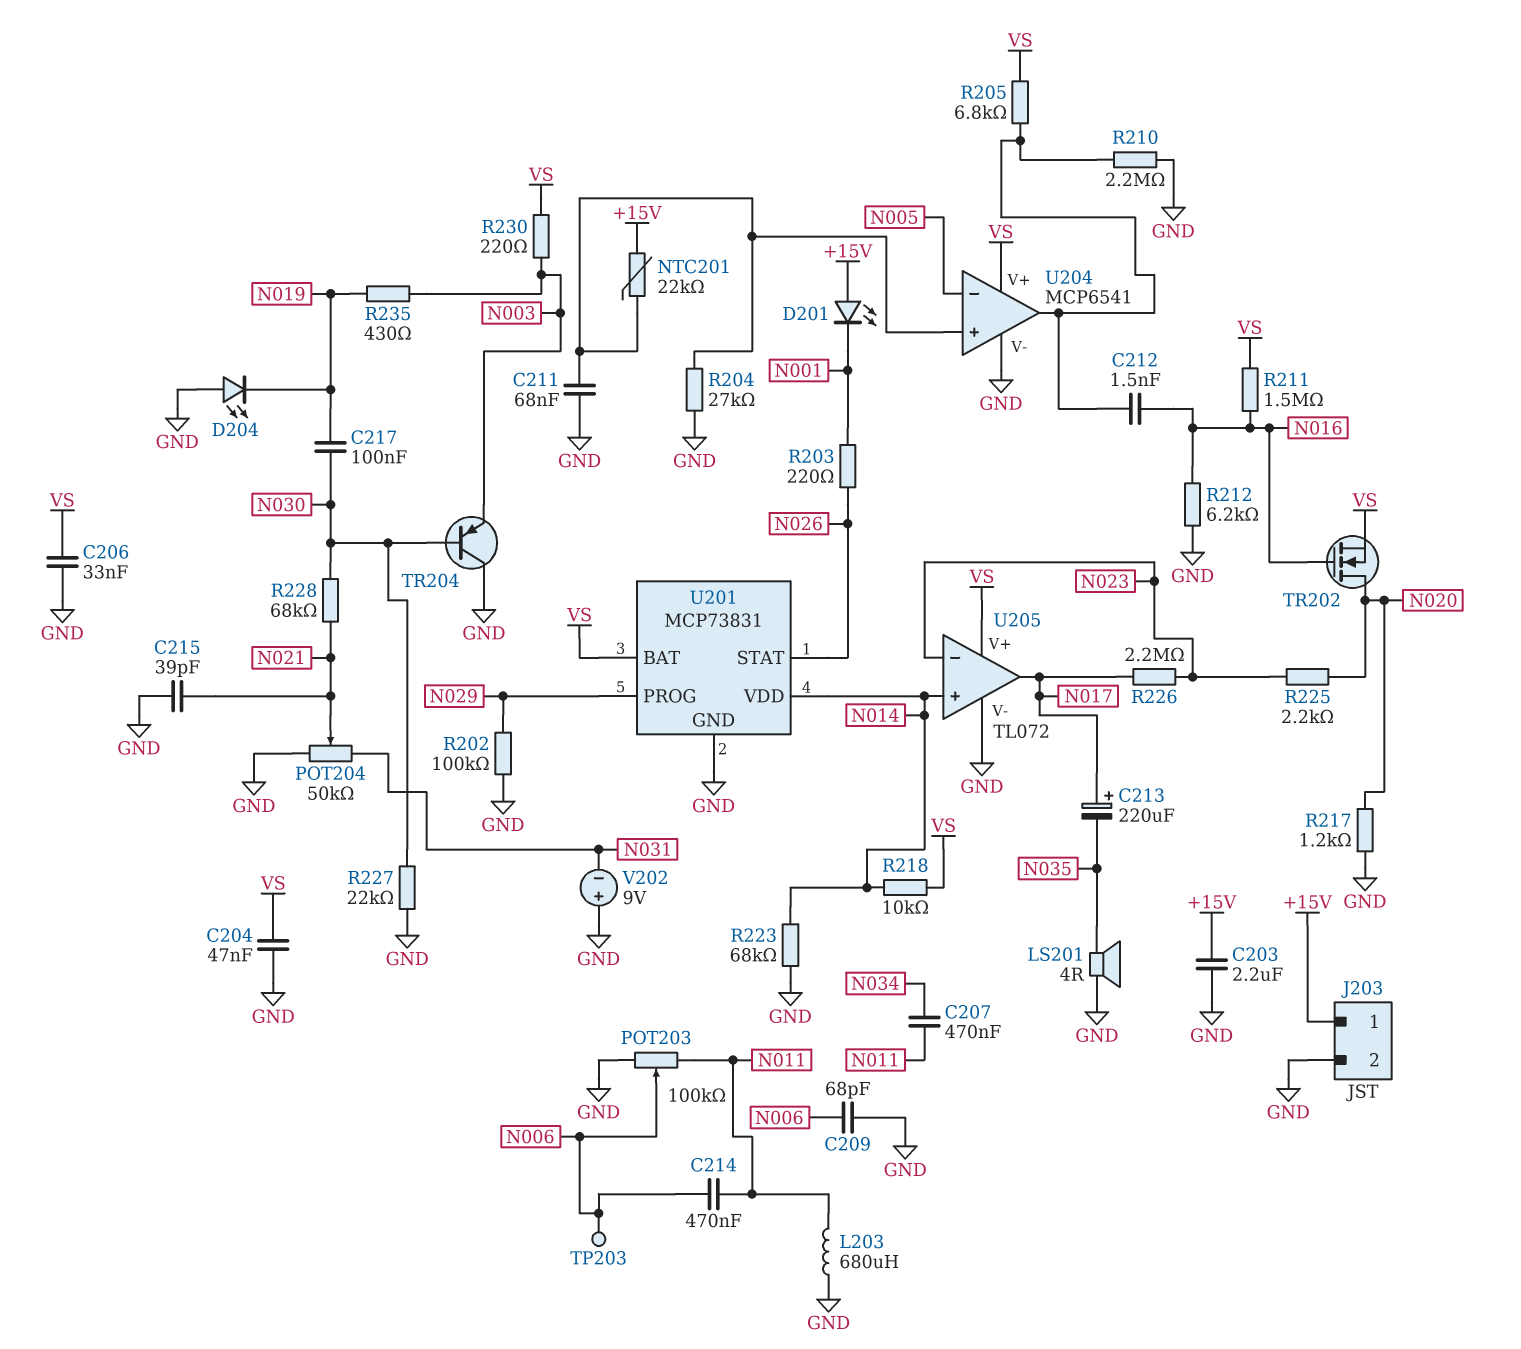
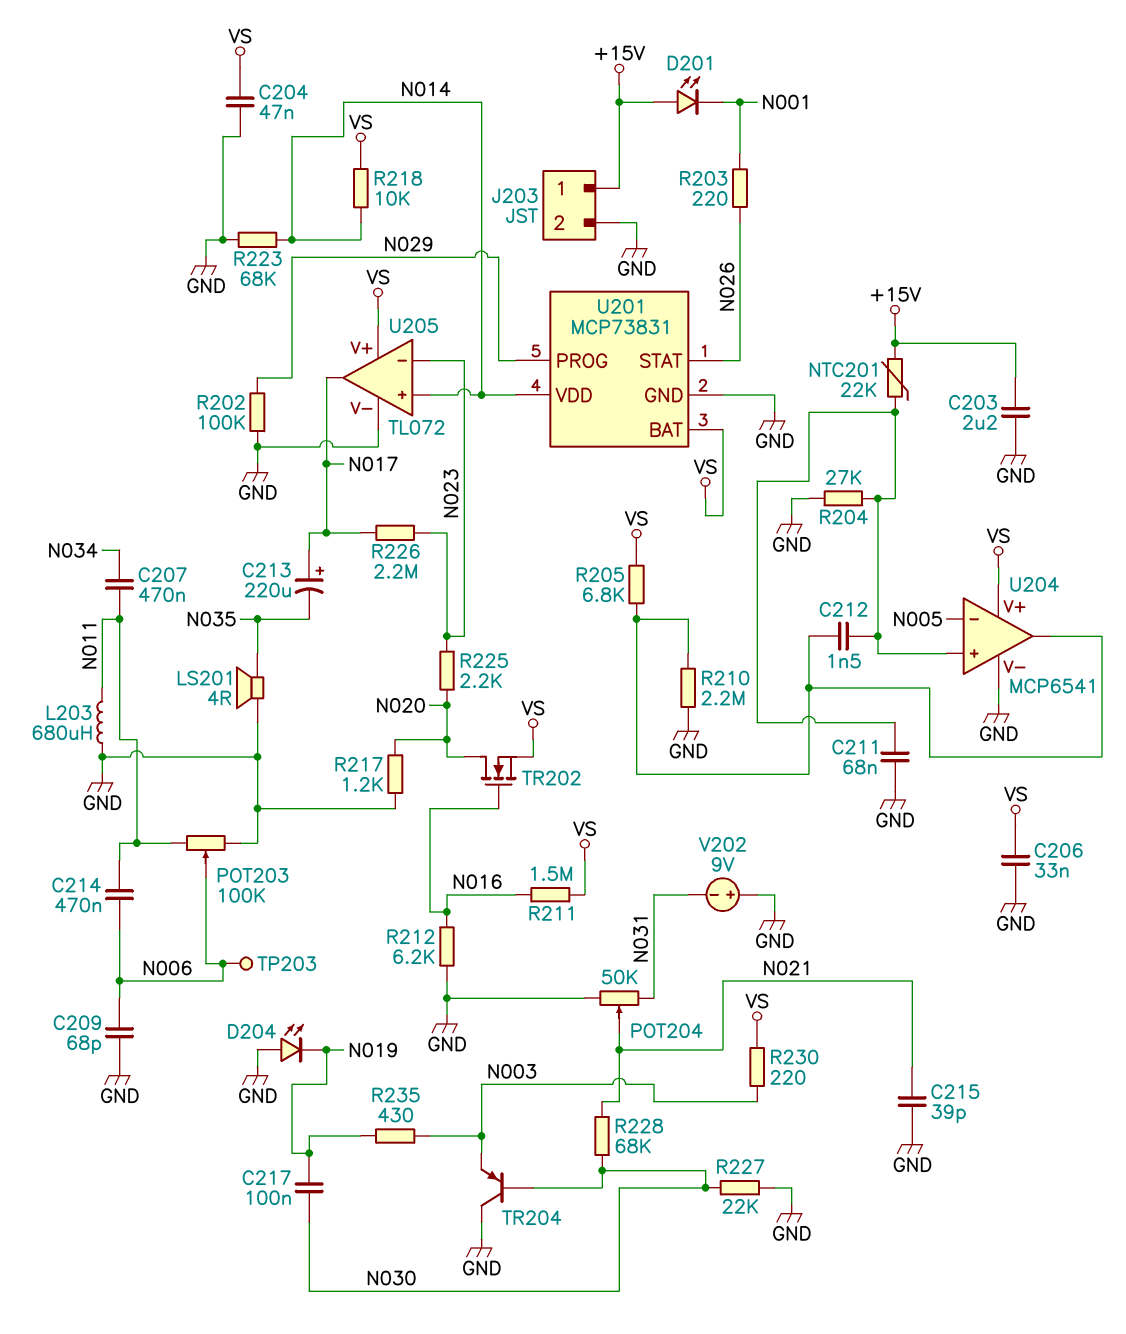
C212: 1.5nF (N016, U204/out) -> 1.5nF (U204/in+, U204/out)

